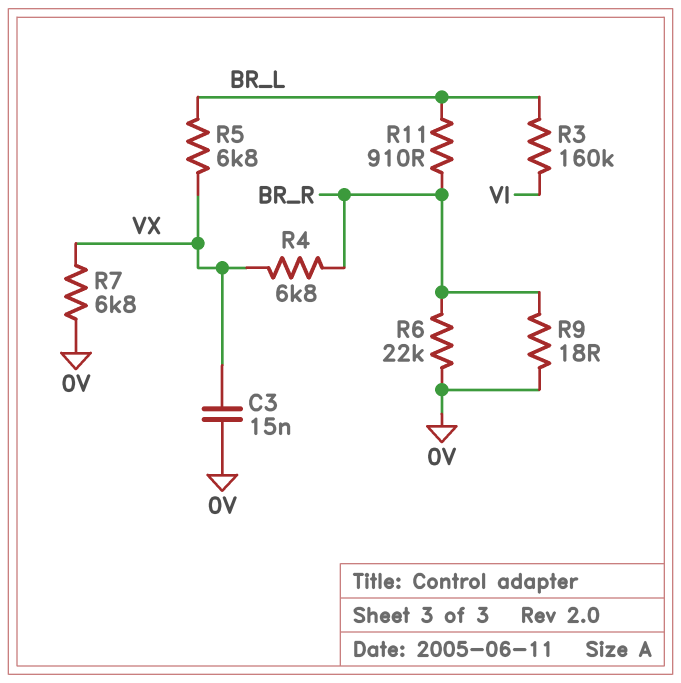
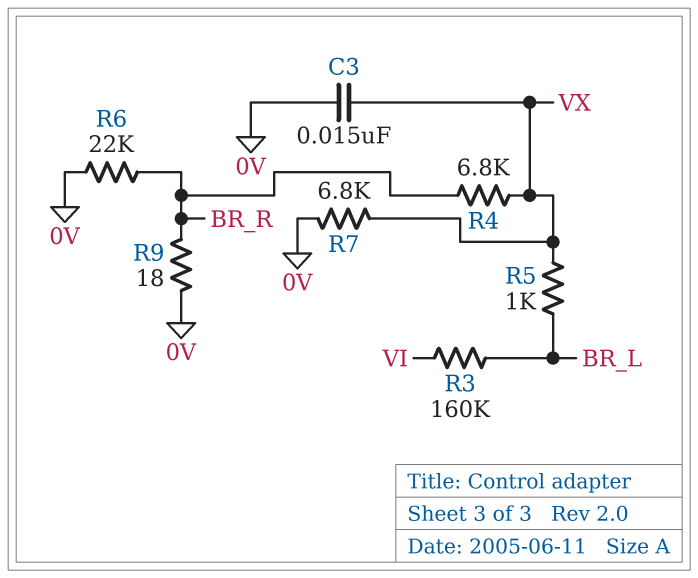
R5: 6.8k (BR_L, VX) -> 1k (BR_L, VX)
R11: 910 (BR_L, BR_R) -> none

